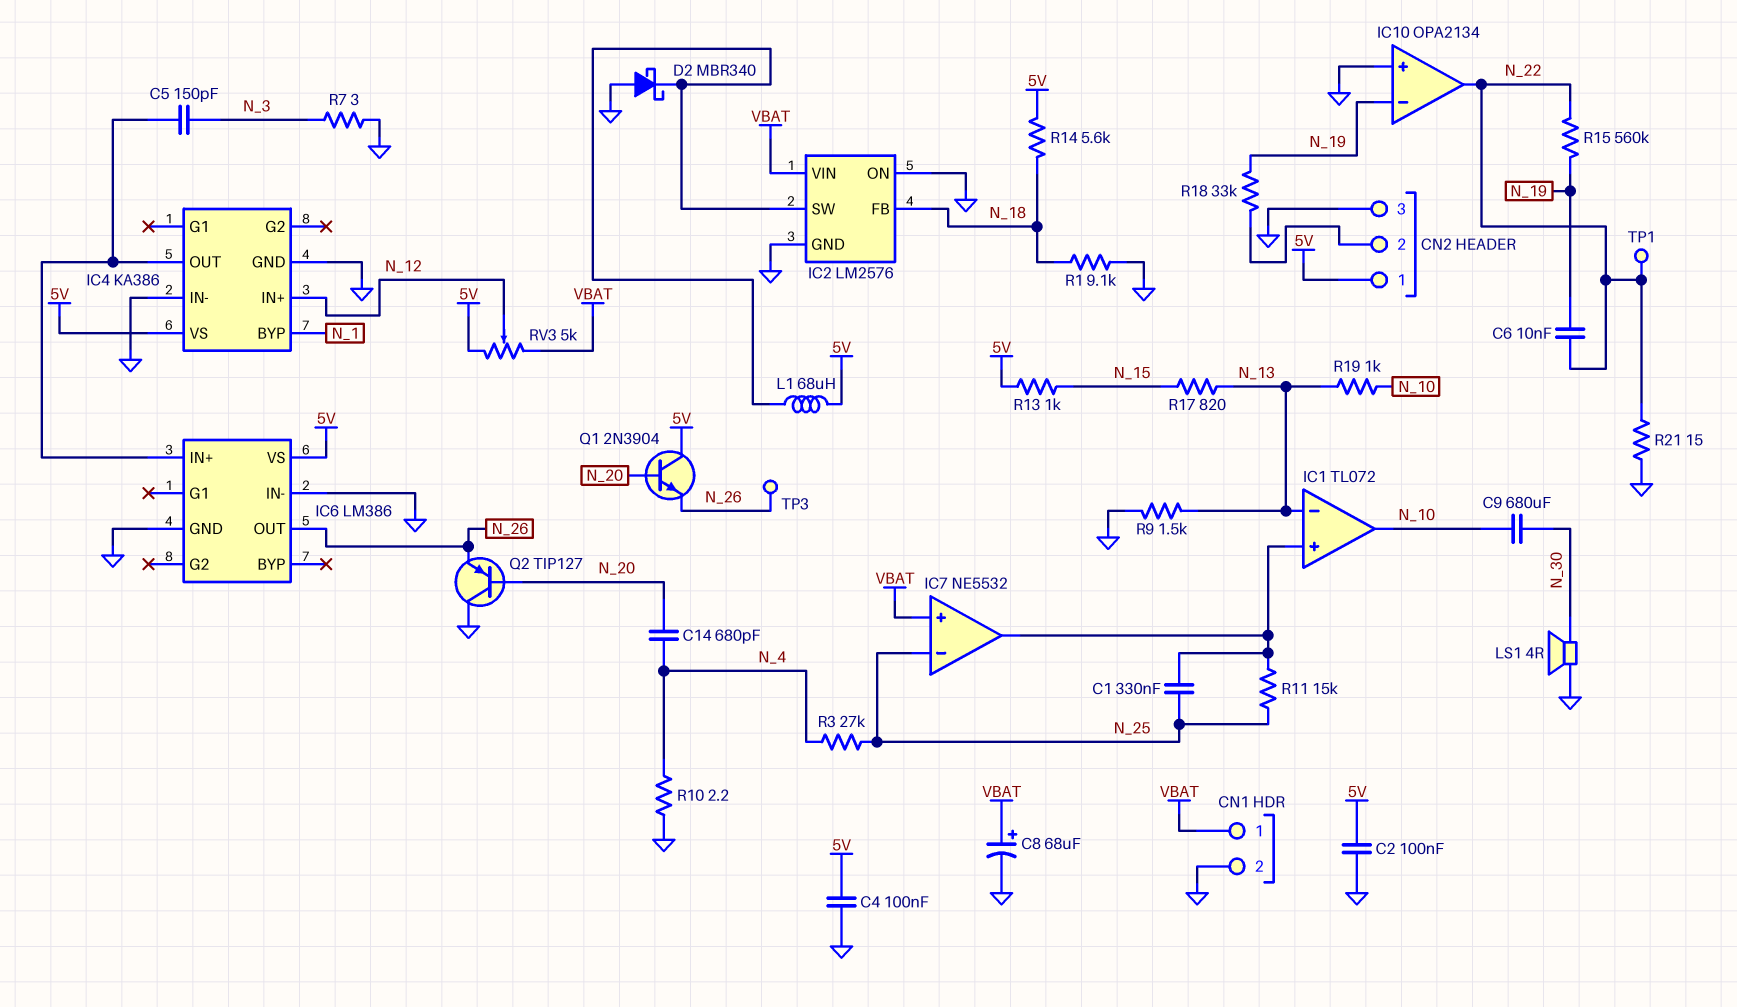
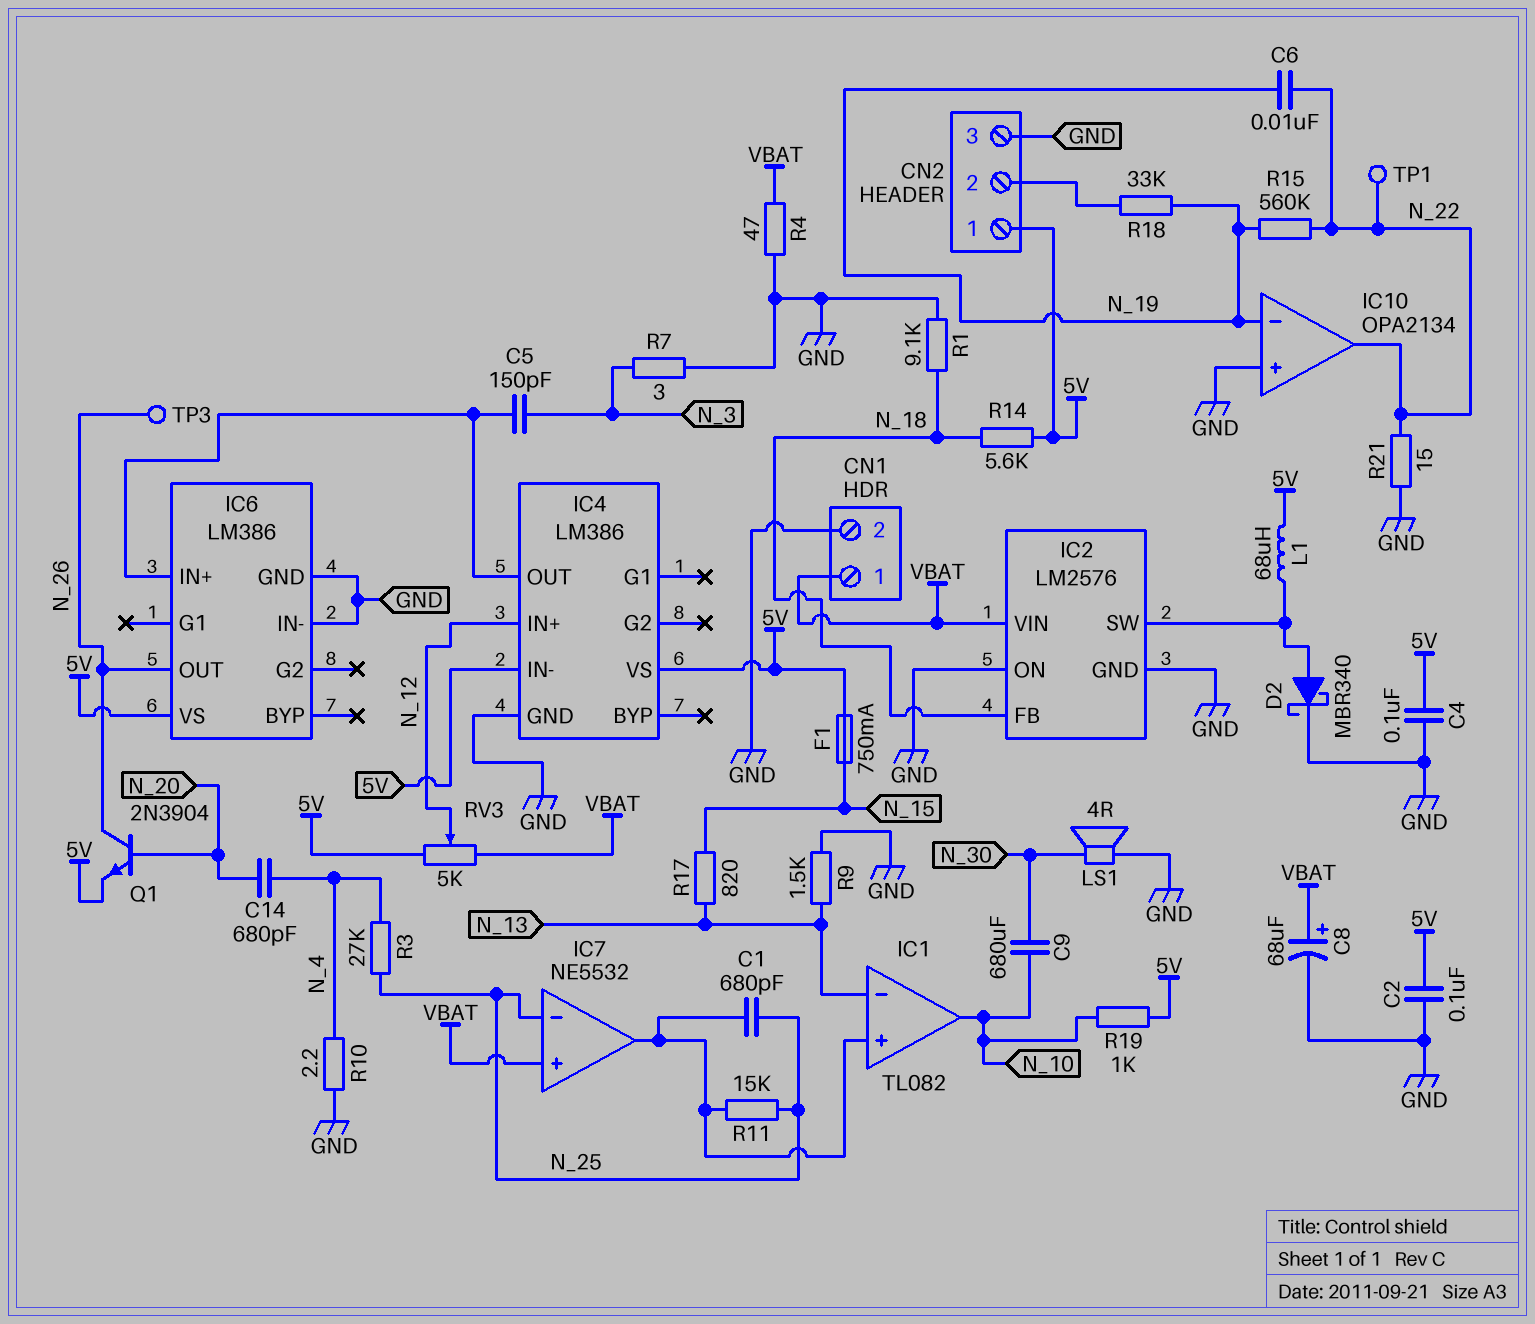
C1: 330nF (IC1/in+, N_25) -> 680pF (IC1/in+, N_25)
D2: schottky MBR340 (A GND, K IC2/SW) -> schottky MBR340 (A IC2/SW, K GND)
F1: none -> 750mA (5V, N_15)
IC1: TL072 -> TL082
IC4: KA386 -> LM386
IC4 pin BYP: N_1 -> none
IC4 pin IN-: GND -> 5V
Q1: NPN 2N3904 (B N_20, C 5V, E N_26) -> NPN 2N3904 (B N_20, C N_26, E 5V)
Q2: PNP TIP127 (B N_20, C GND, E N_26) -> none
R4: none -> 47 (GND, VBAT)
R13: 1k (5V, N_15) -> none
R19: 1k (N_10, N_13) -> 1k (5V, N_10)

